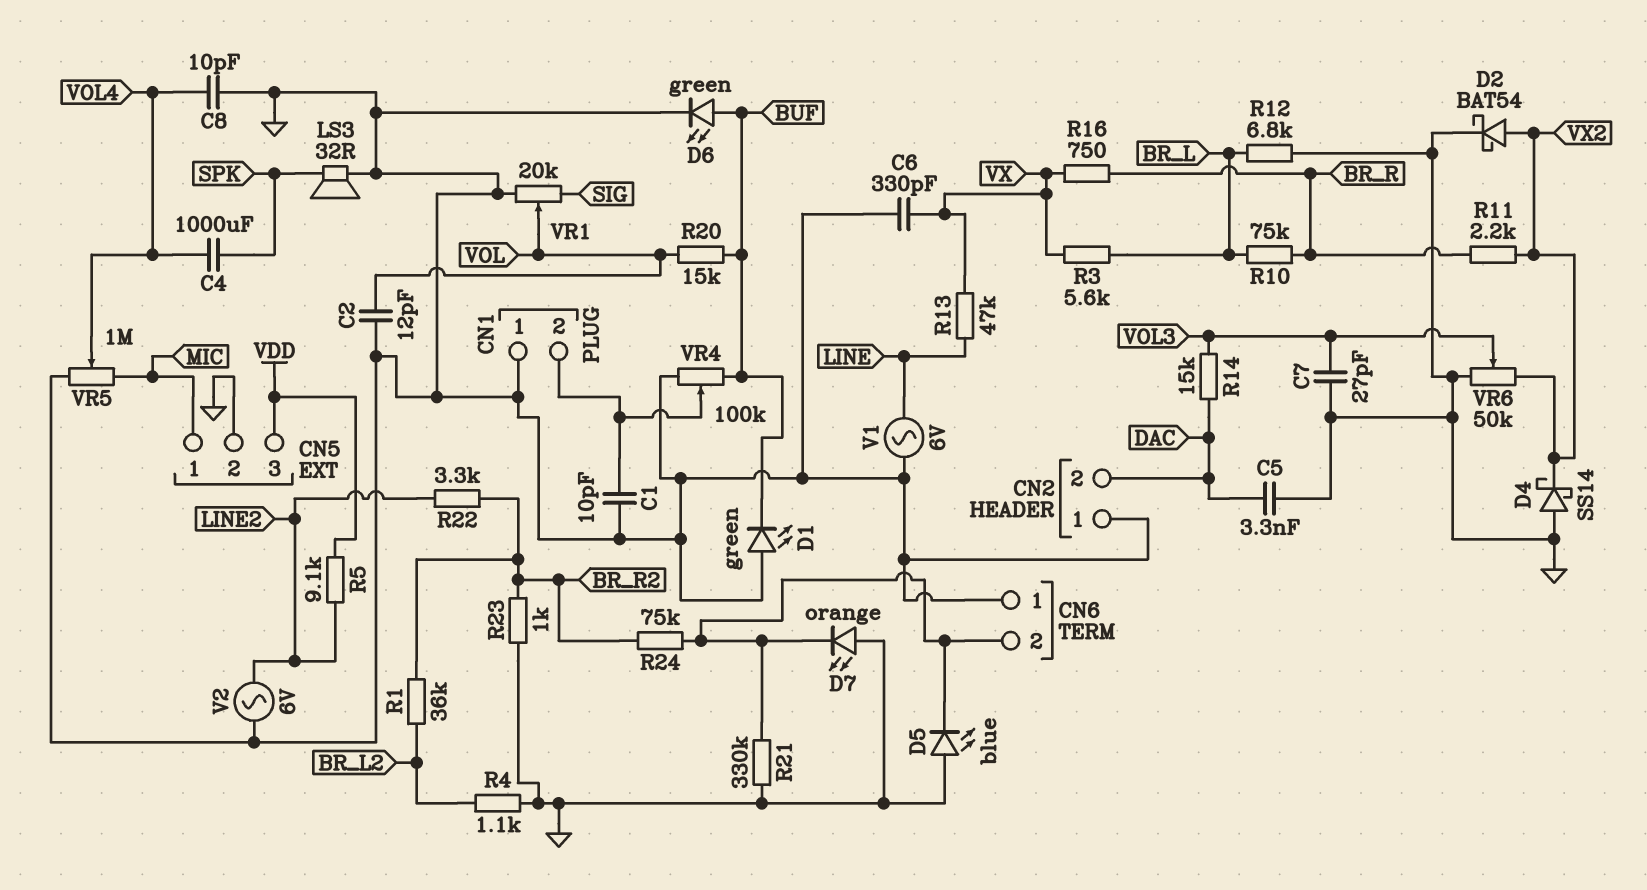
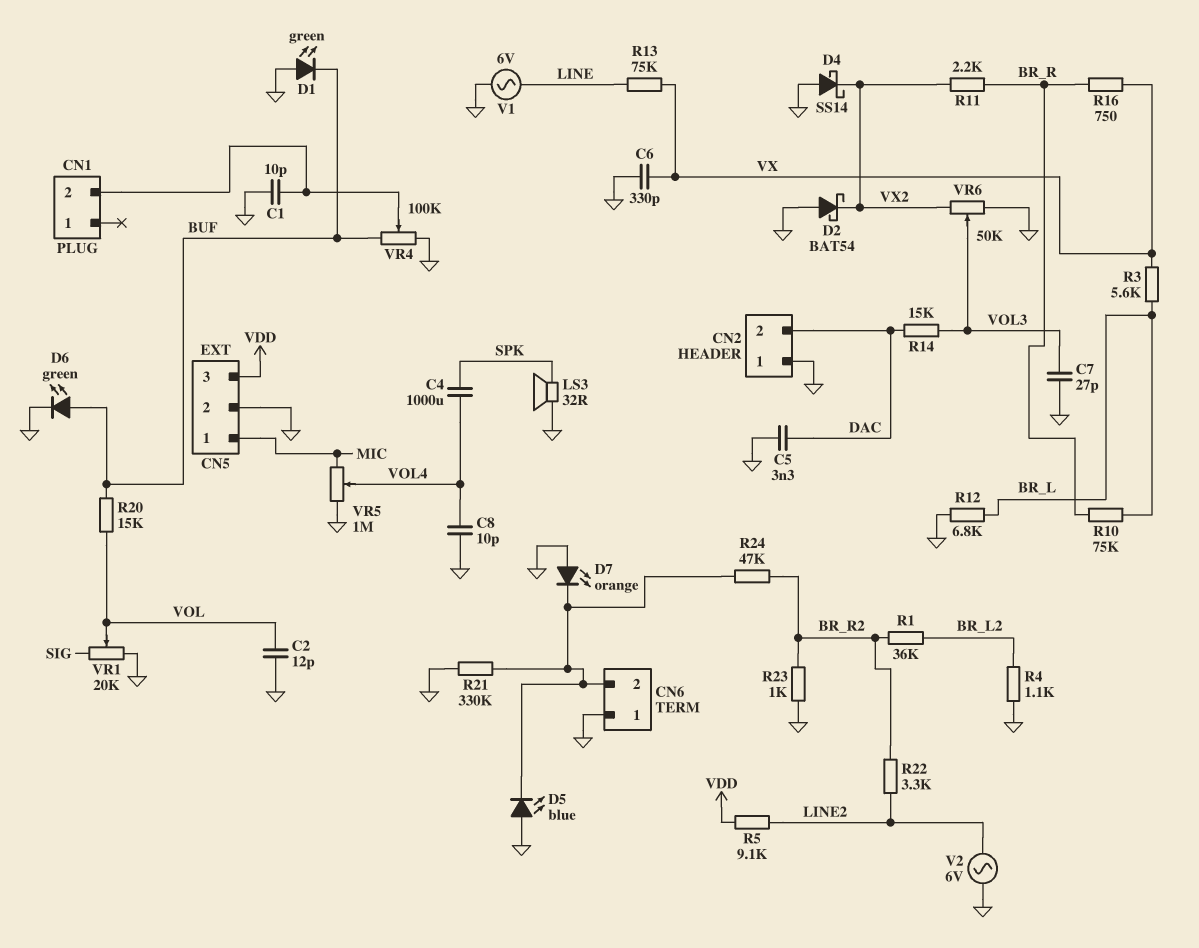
CN1 pin 1: GND -> none
D2: schottky BAT54 (A VX2, K GND) -> schottky BAT54 (A GND, K VX2)
R13: 47k (LINE, VX) -> 75k (LINE, VX)
R24: 75k (BR_R2, CN6/2) -> 47k (BR_R2, CN6/2)

